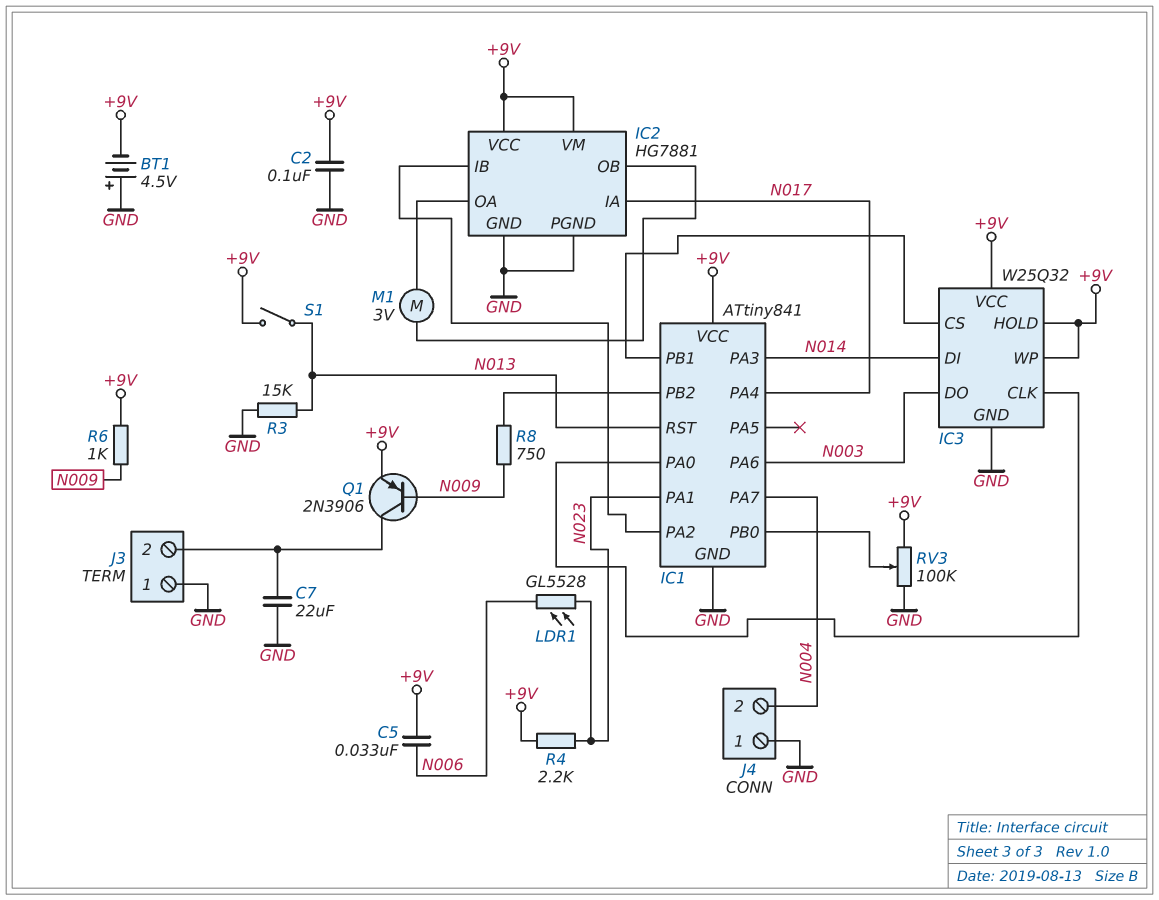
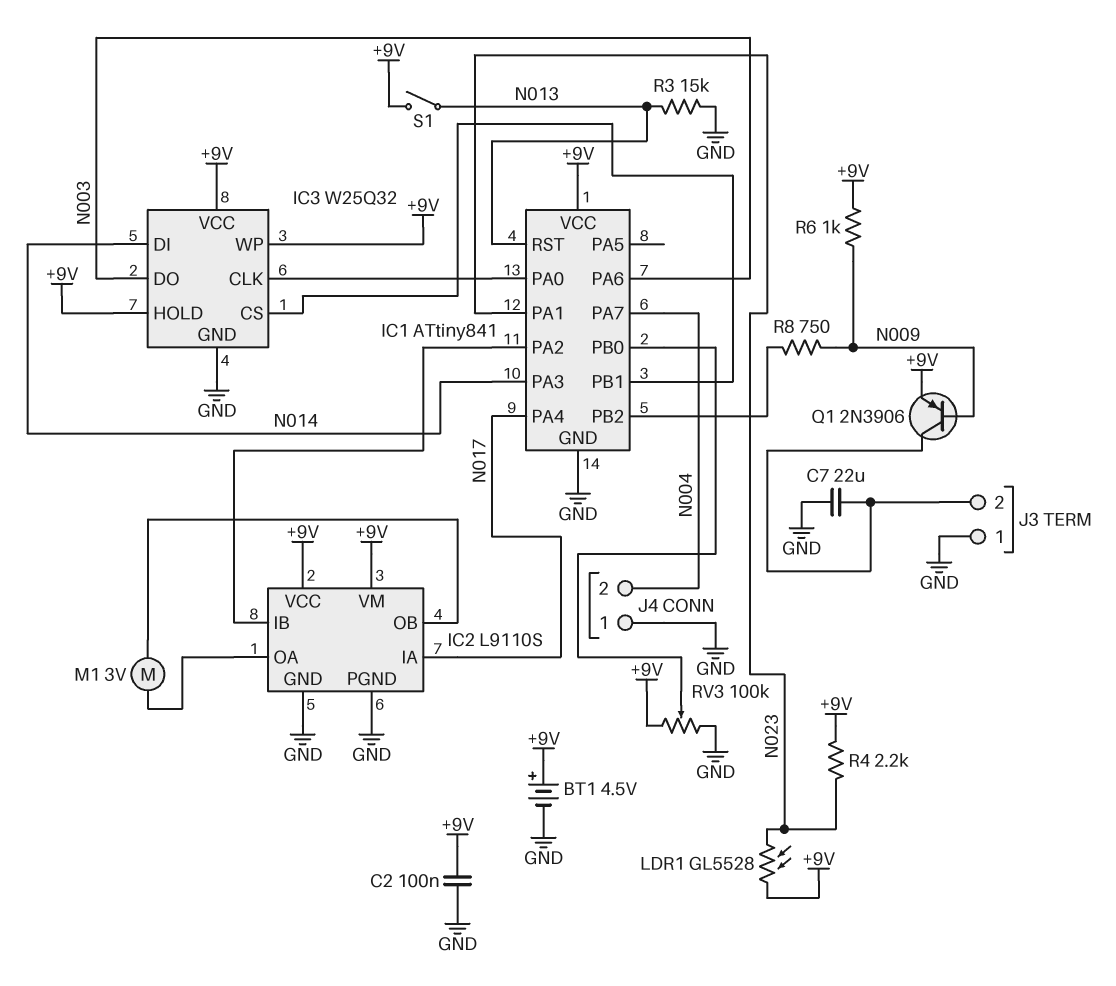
BT1: 4.5V (plus GND, minus +9V) -> 4.5V (plus +9V, minus GND)
C5: 33nF (+9V, N006) -> none
IC2: HG7881 -> L9110S
LDR1: GL5528 (N006, N023) -> GL5528 (+9V, N023)

